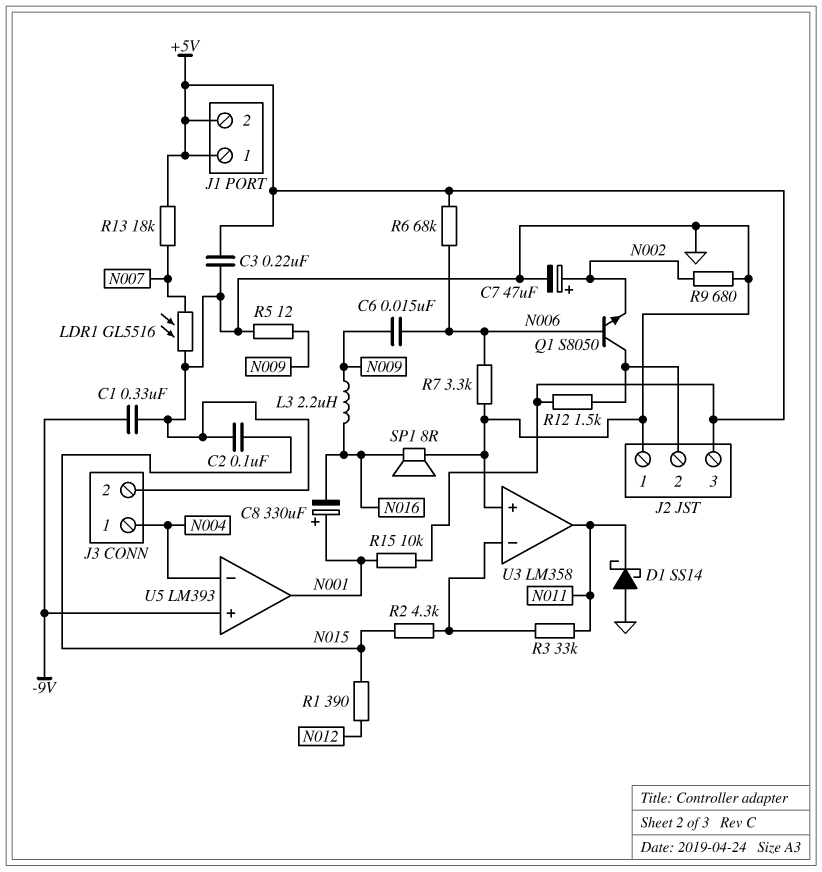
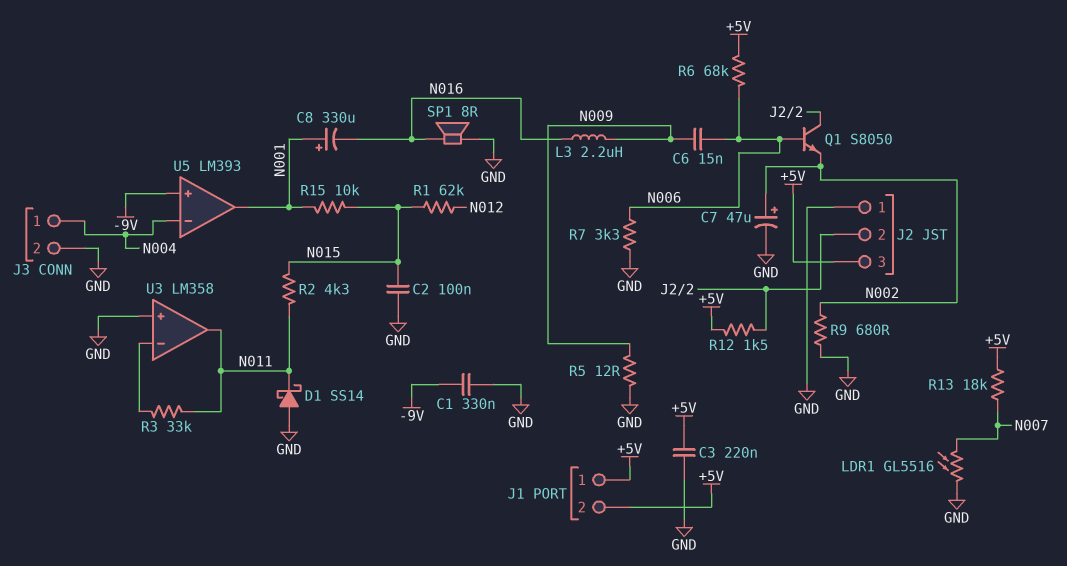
R1: 390 (N012, N015) -> 62k (N012, N015)
R2: 4.3k (N015, U3/in-) -> 4.3k (N011, N015)
R15: 10k (+5V, N001) -> 10k (N001, N015)

